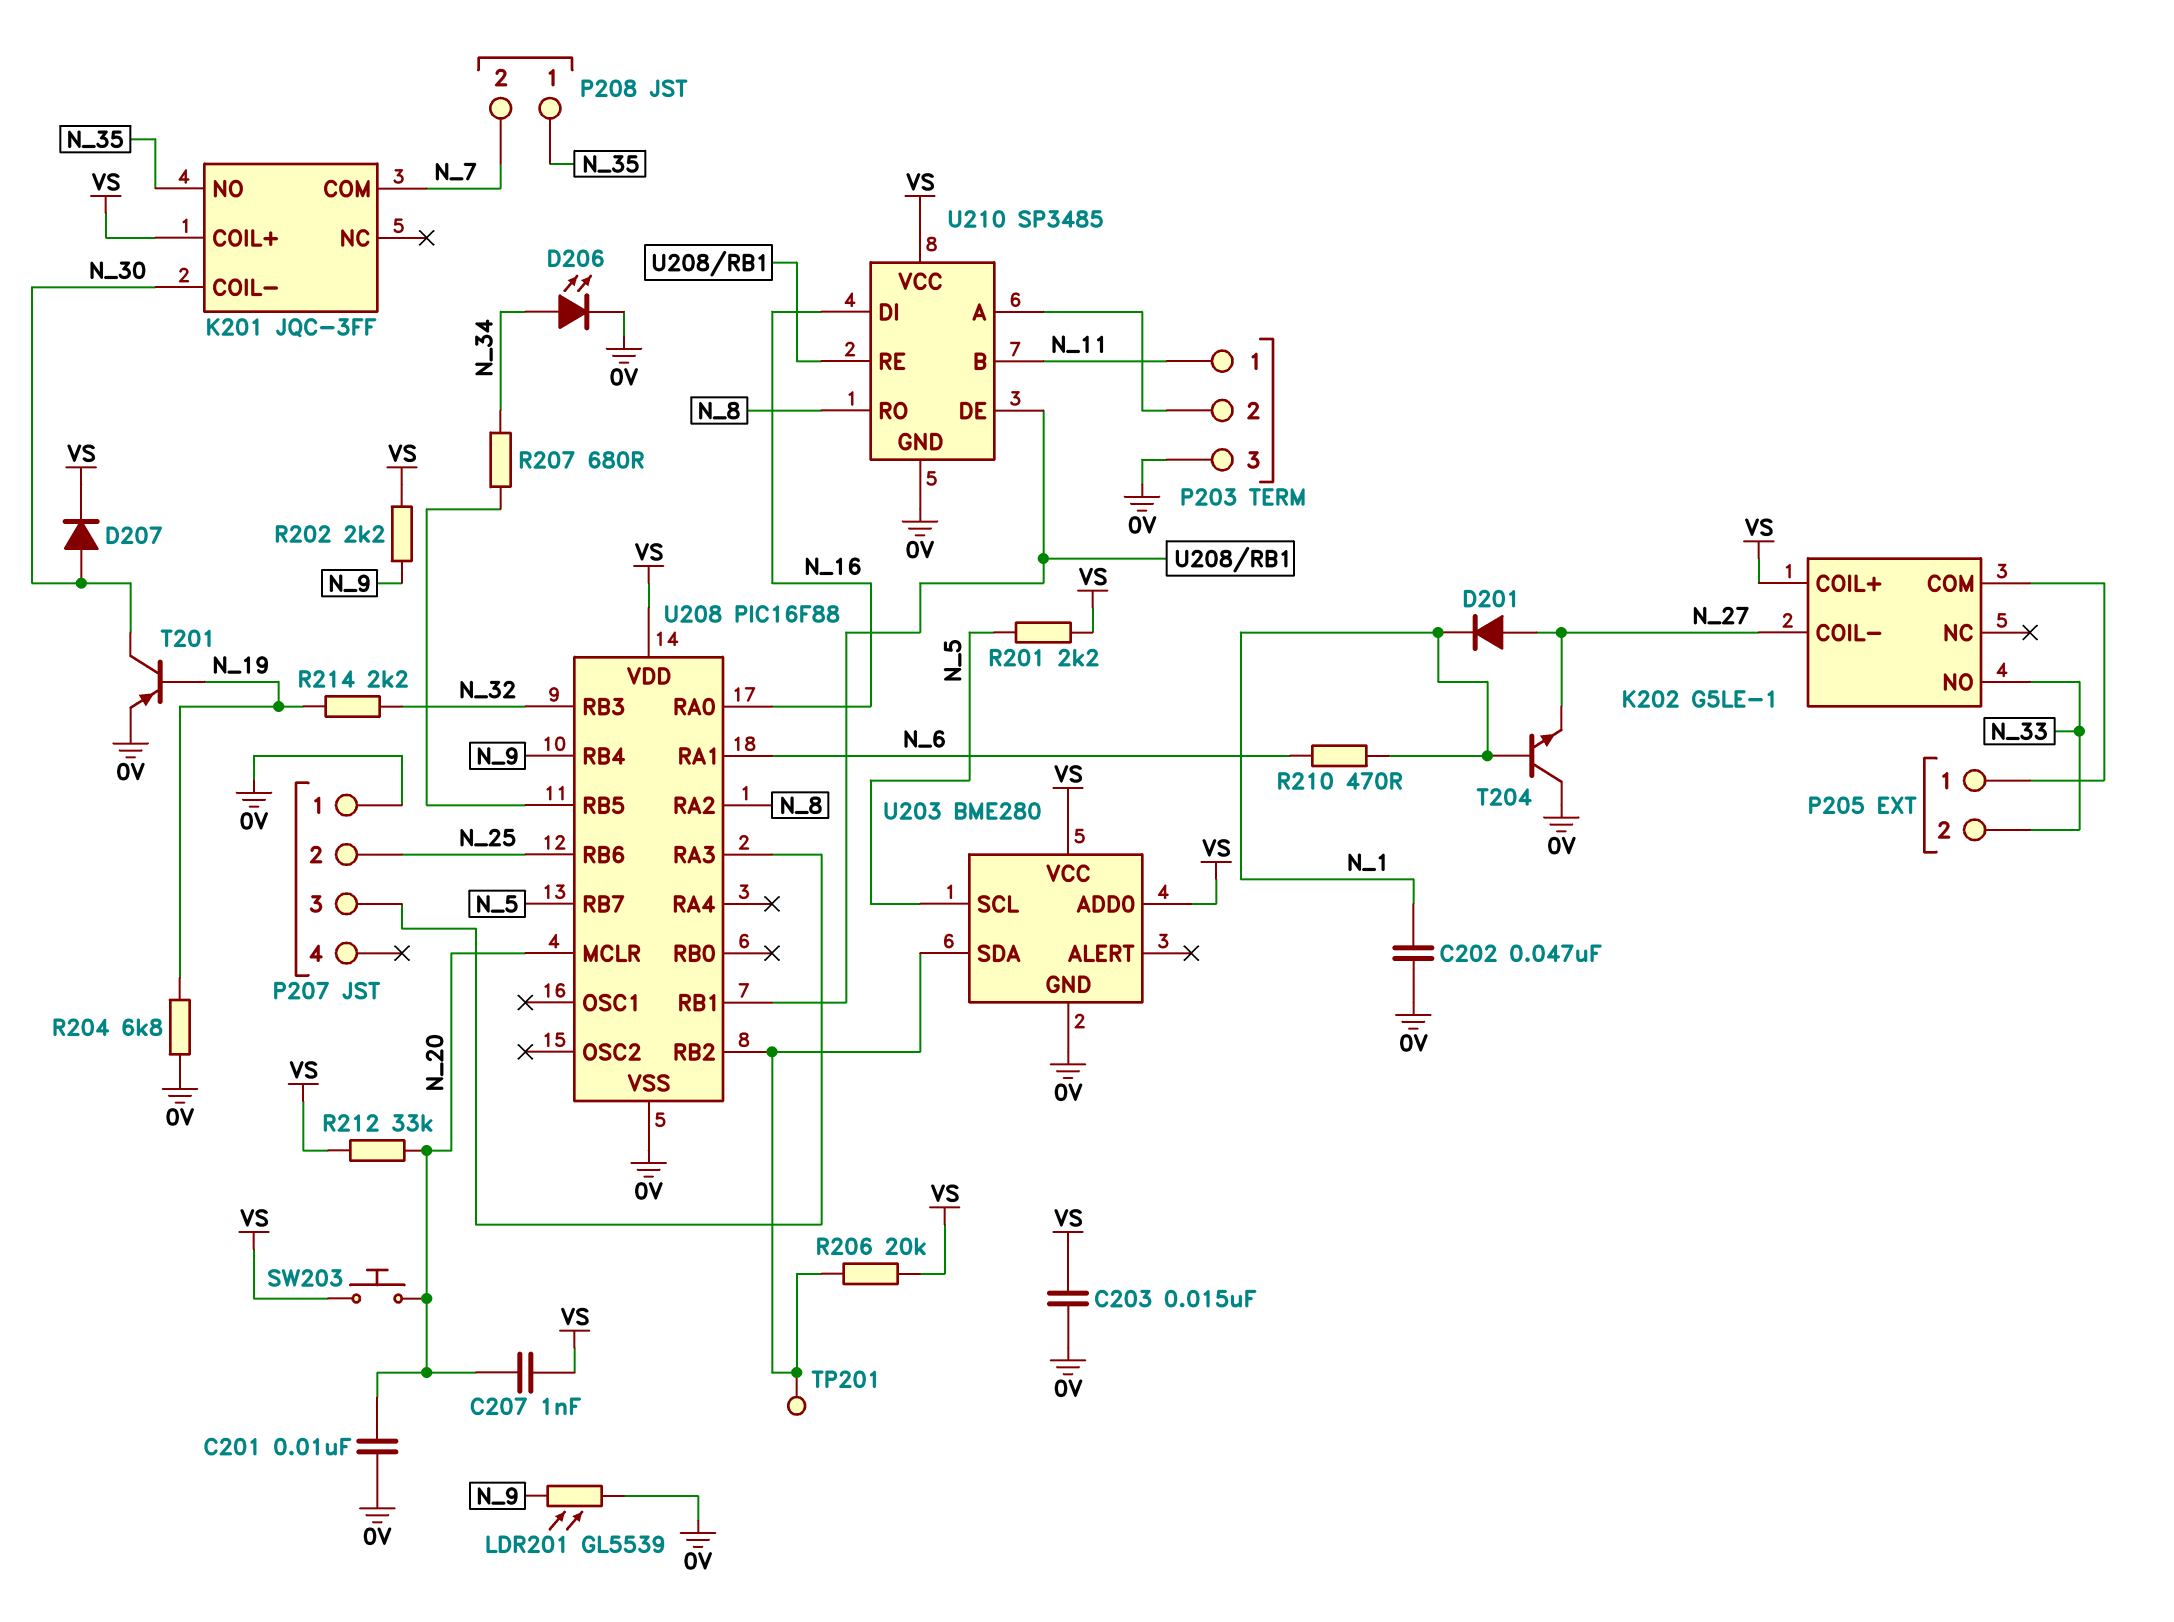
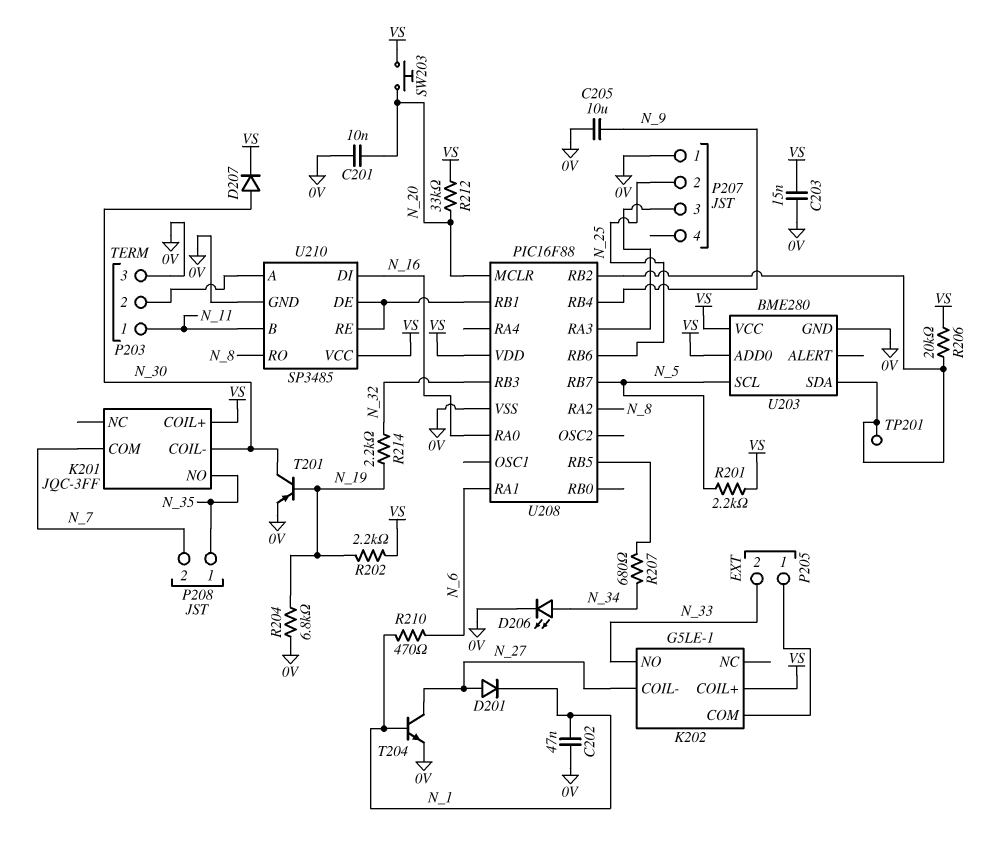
C205: none -> 10uF (0V, N_9)
C207: 1nF (N_20, VS) -> none
LDR201: GL5539 (0V, N_9) -> none
R202: 2.2k (N_9, VS) -> 2.2k (N_19, VS)
T204: NPN (B N_1, C 0V, E N_27) -> NPN (B N_1, C N_27, E 0V)

